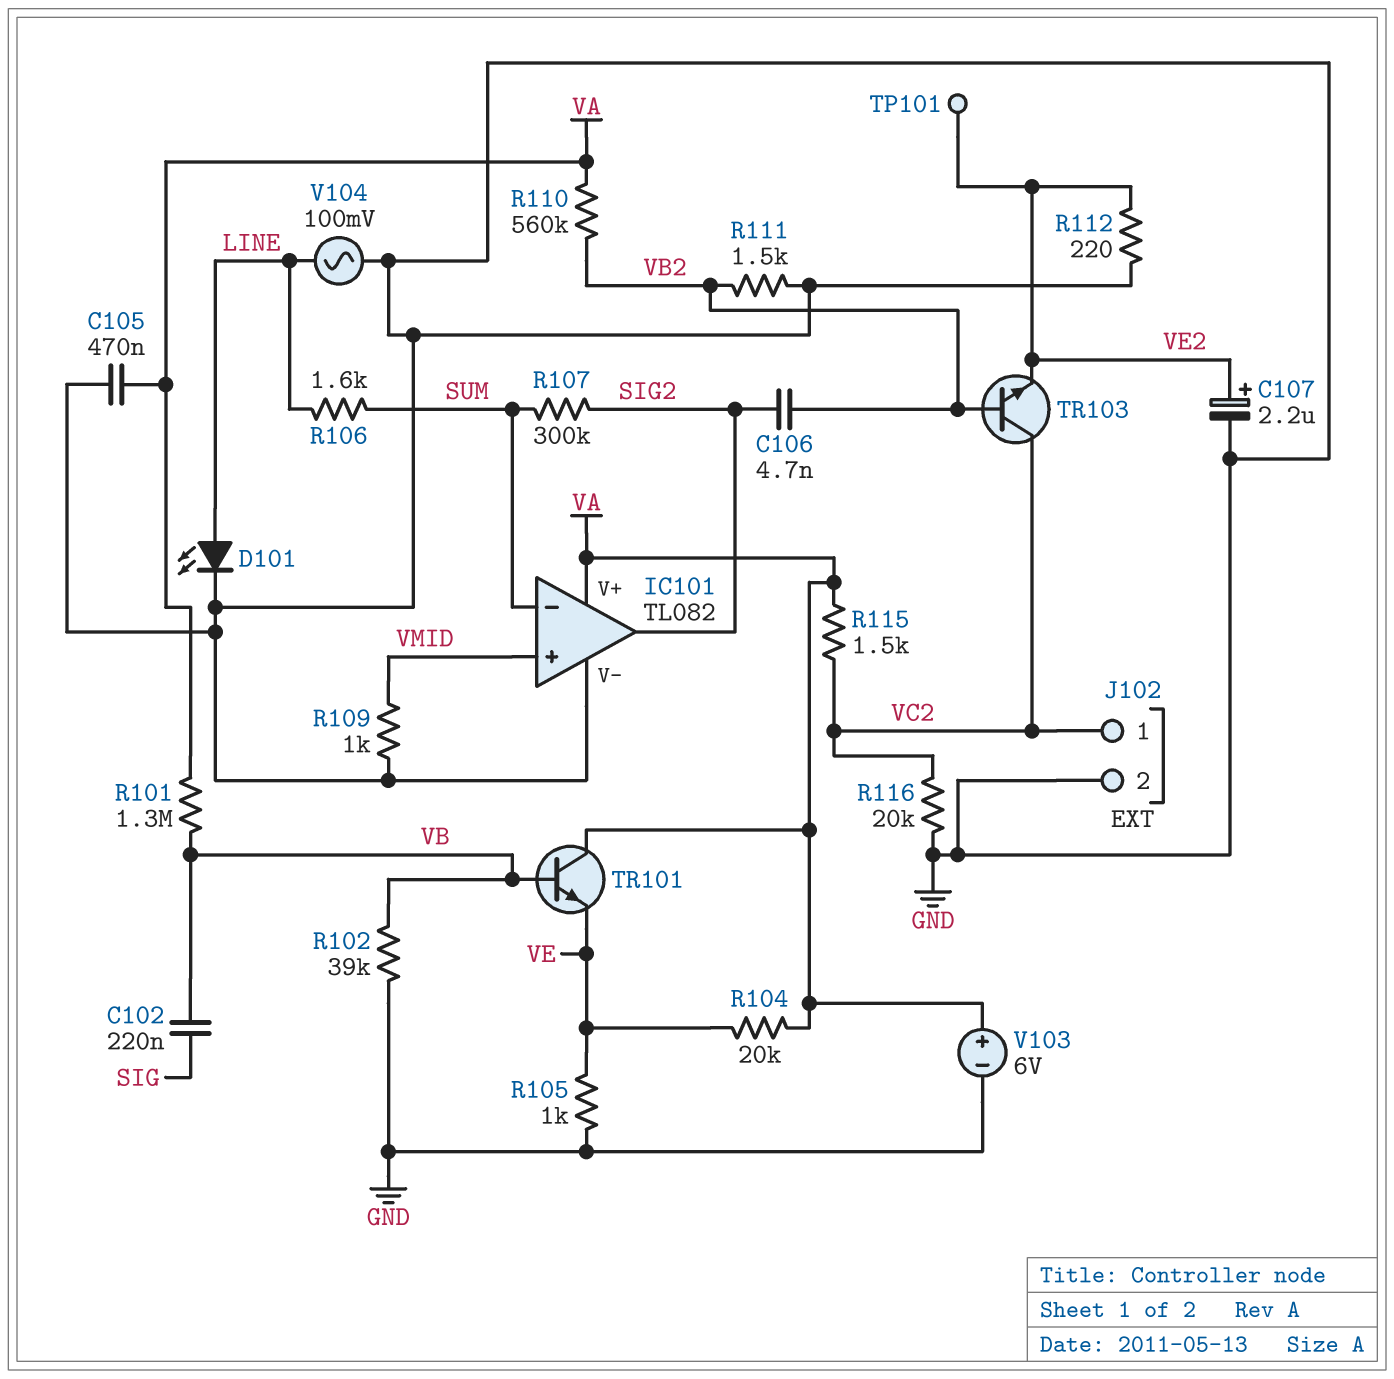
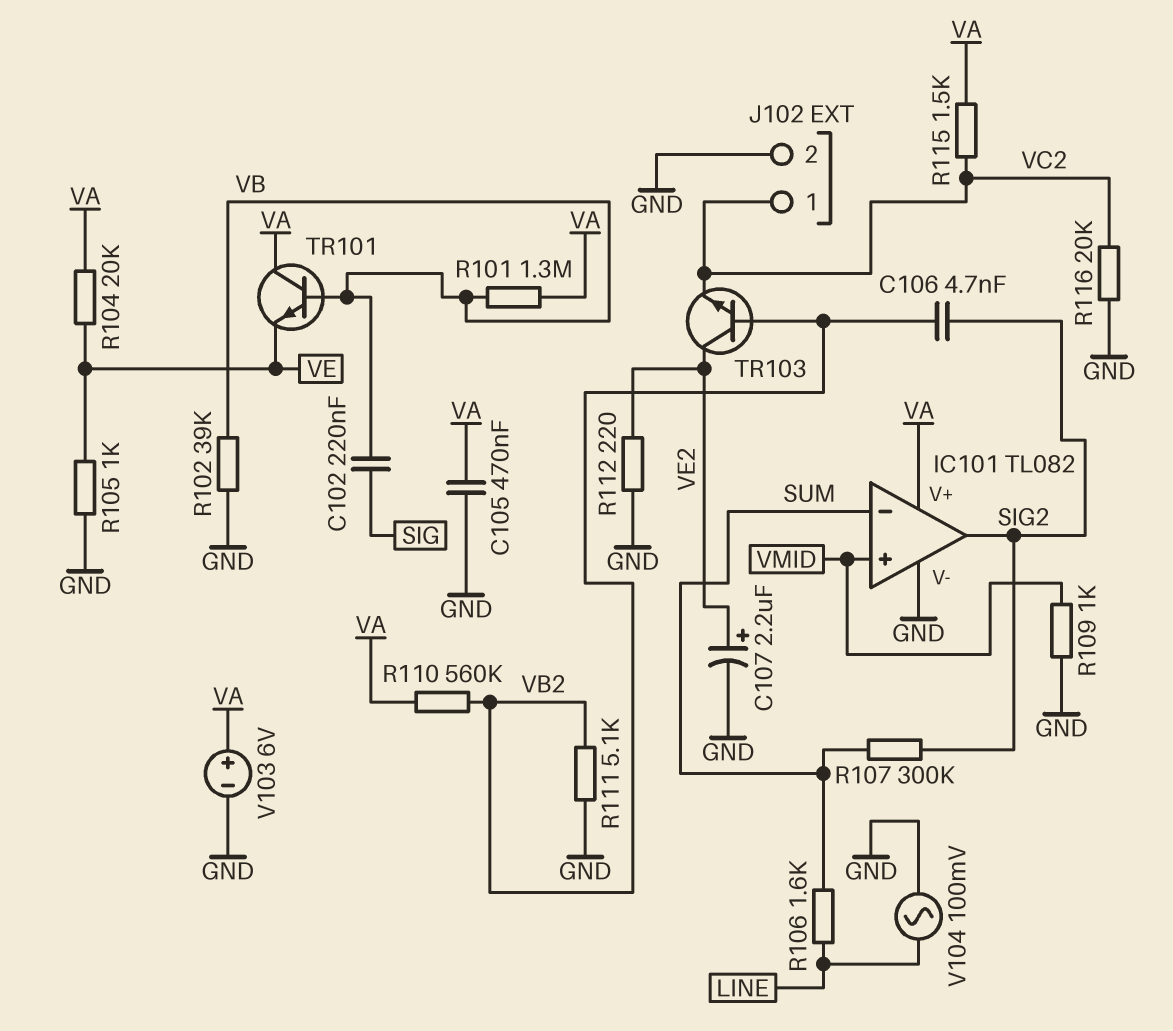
D101: LED (A LINE, K GND) -> none
R111: 1.5k (GND, VB2) -> 5.1k (GND, VB2)
TP101: test point (VE2) -> none
TR103: NPN (B VB2, C VC2, E VE2) -> NPN (B VB2, C VE2, E VC2)

